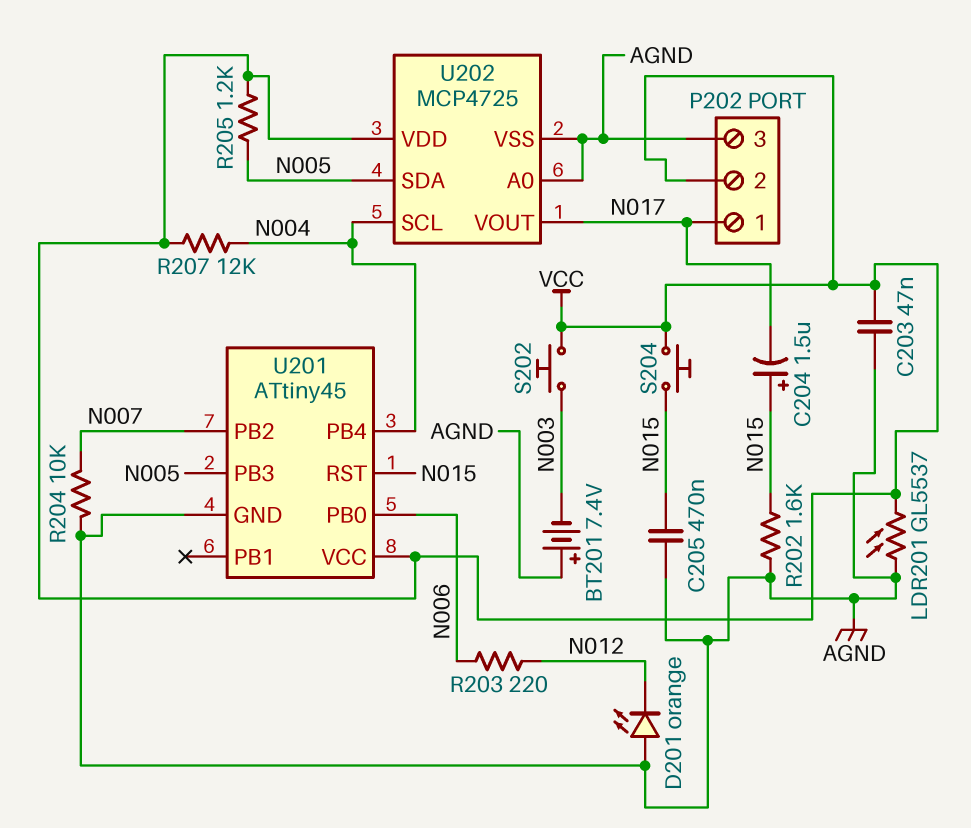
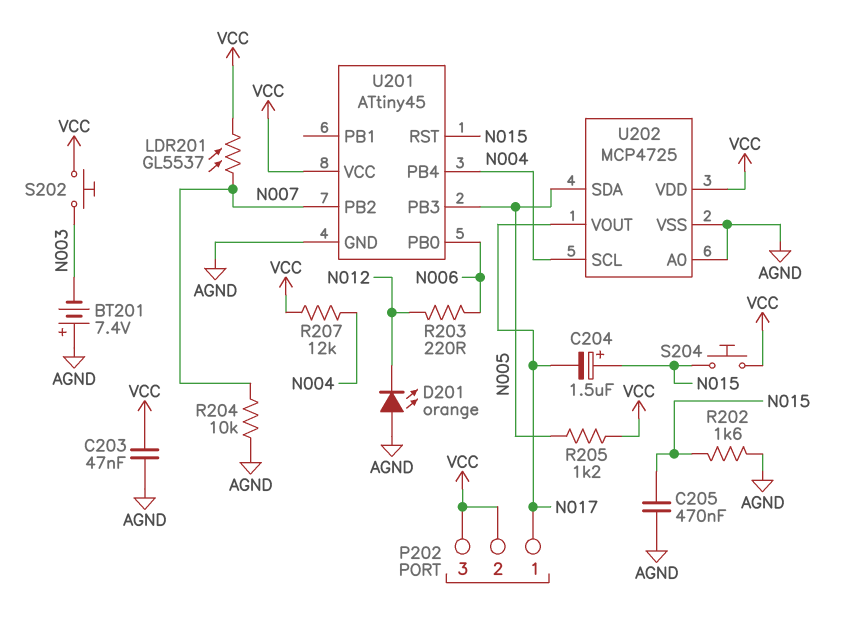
LDR201: GL5537 (AGND, VCC) -> GL5537 (N007, VCC)
P202 pin 3: AGND -> VCC

